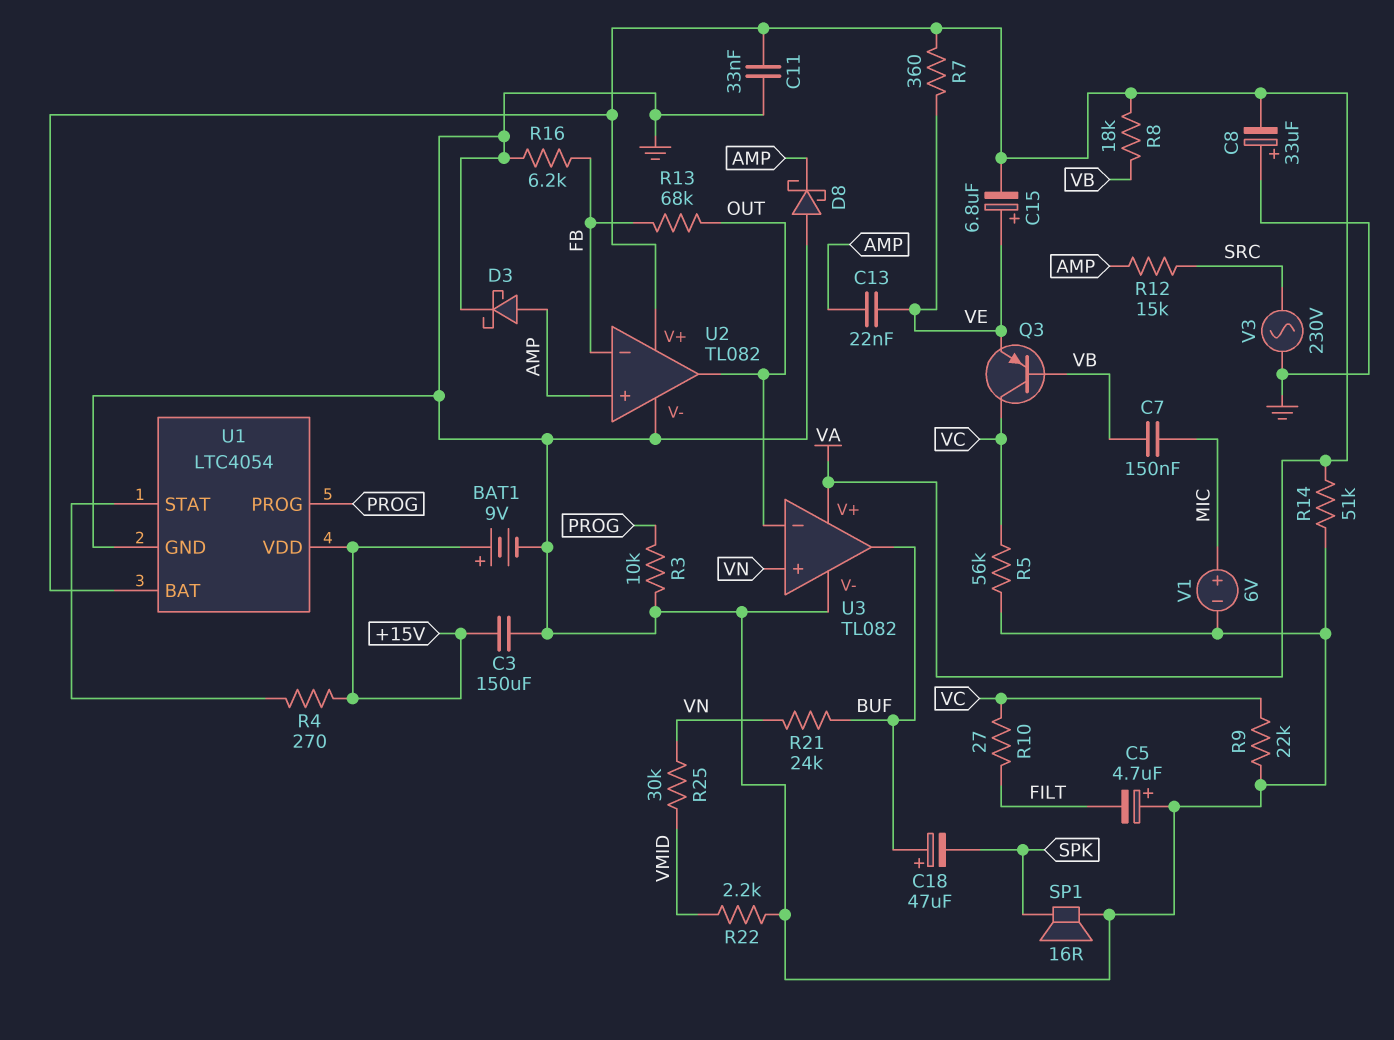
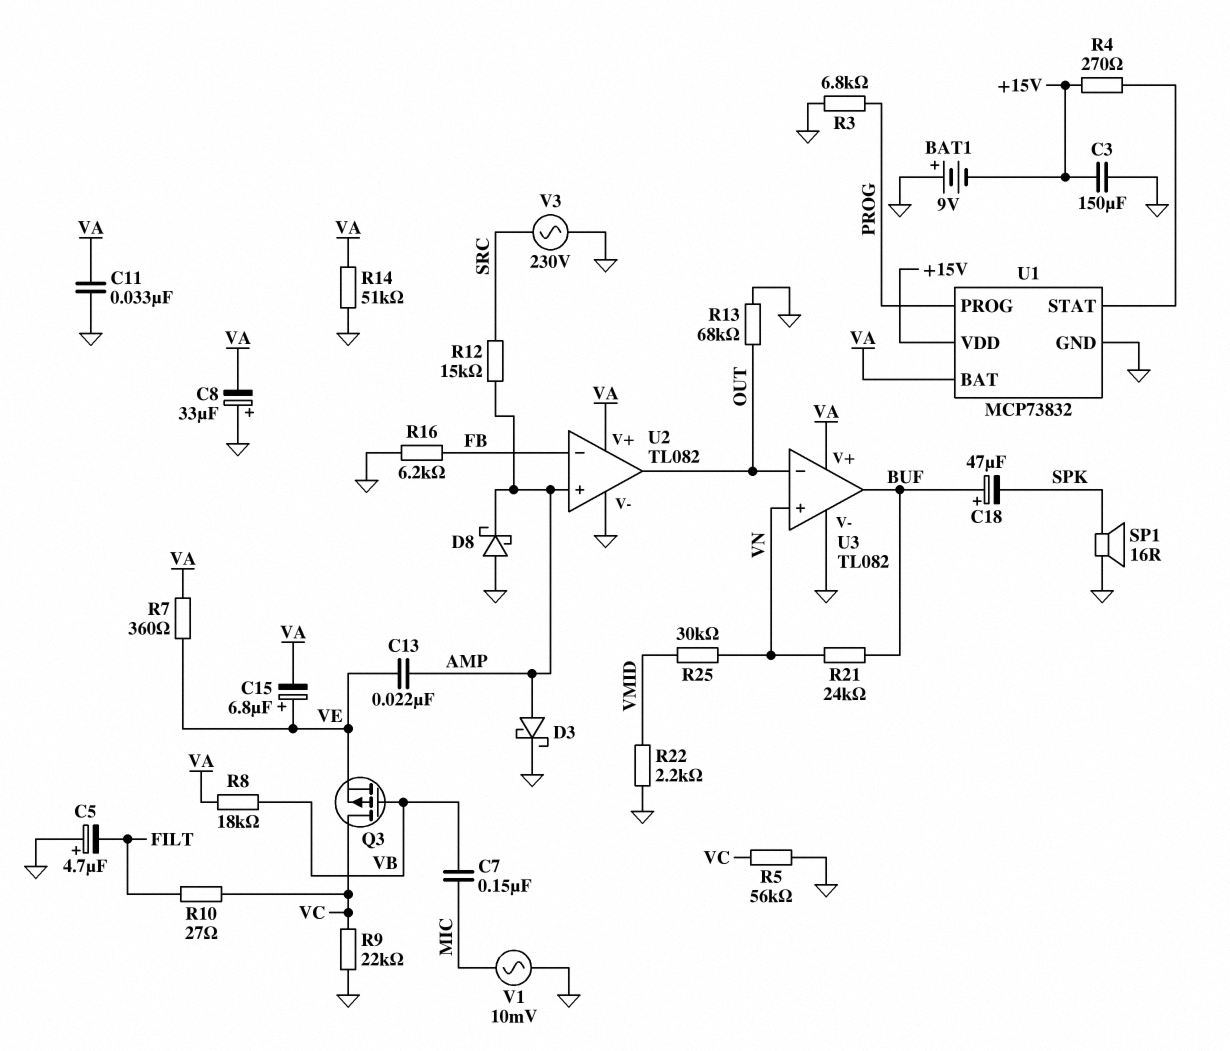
BAT1: 9V (plus +15V, minus GND) -> 9V (plus GND, minus +15V)
Q3: PNP (B VB, C VC, E VE) -> PMOS (G VB, D VC, S VE)
R3: 10k (GND, PROG) -> 6.8k (GND, PROG)
R13: 68k (FB, OUT) -> 68k (GND, OUT)
U1: LTC4054 -> MCP73832
V1: 6V (plus MIC, minus GND) -> AC 10mV (GND, MIC)

